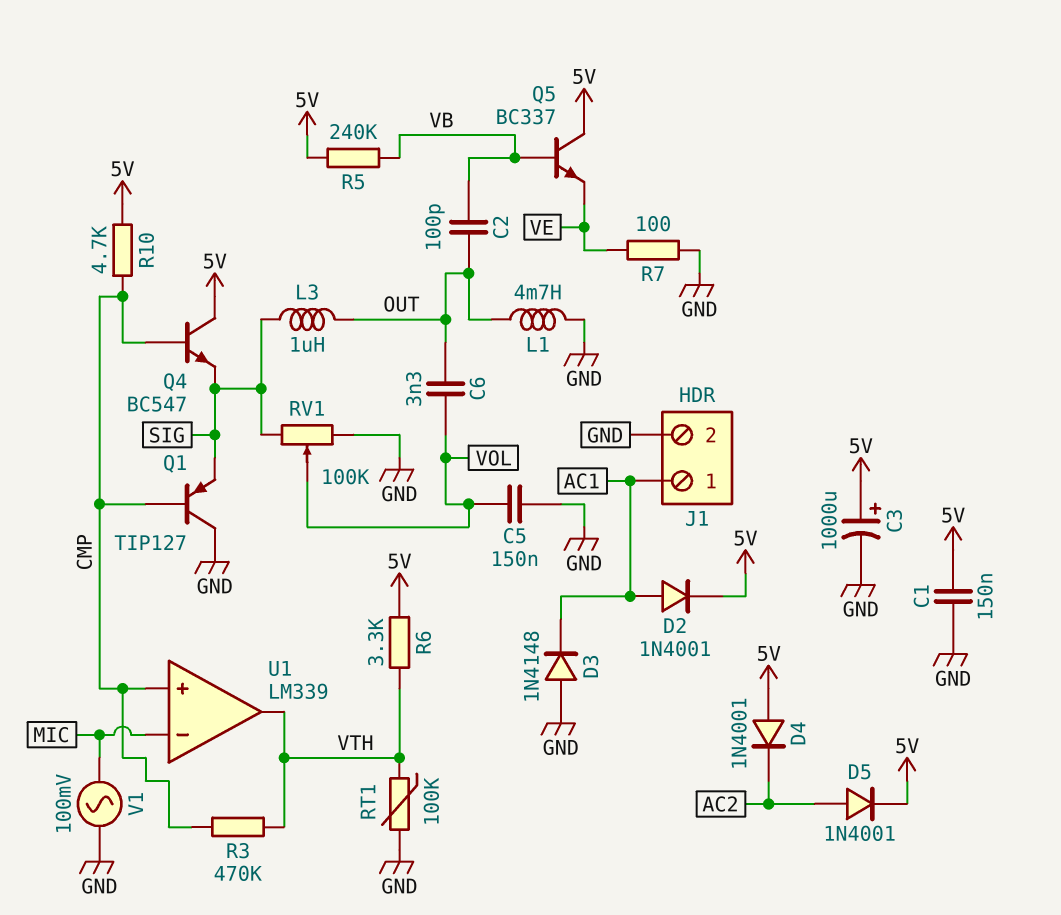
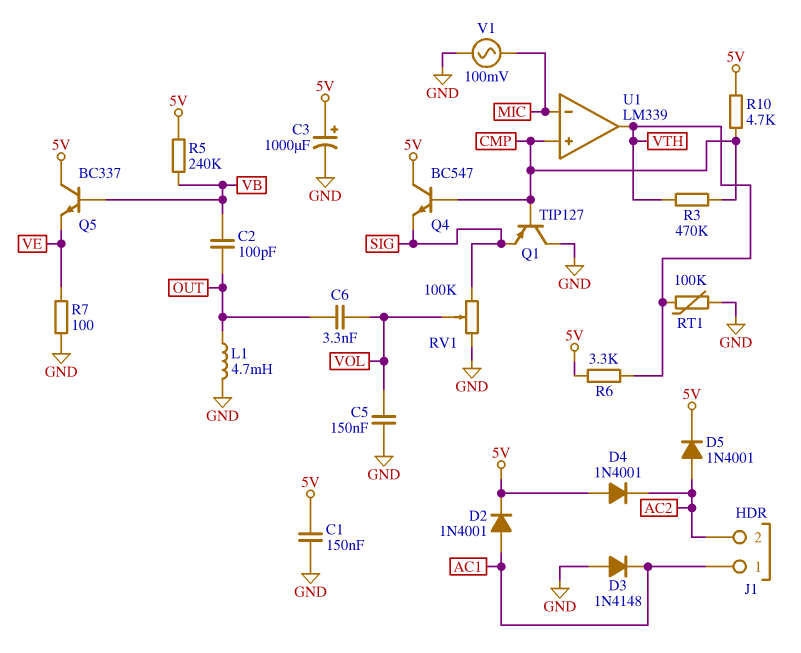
J1 pin 2: GND -> AC2
L3: 1uH (OUT, SIG) -> none

